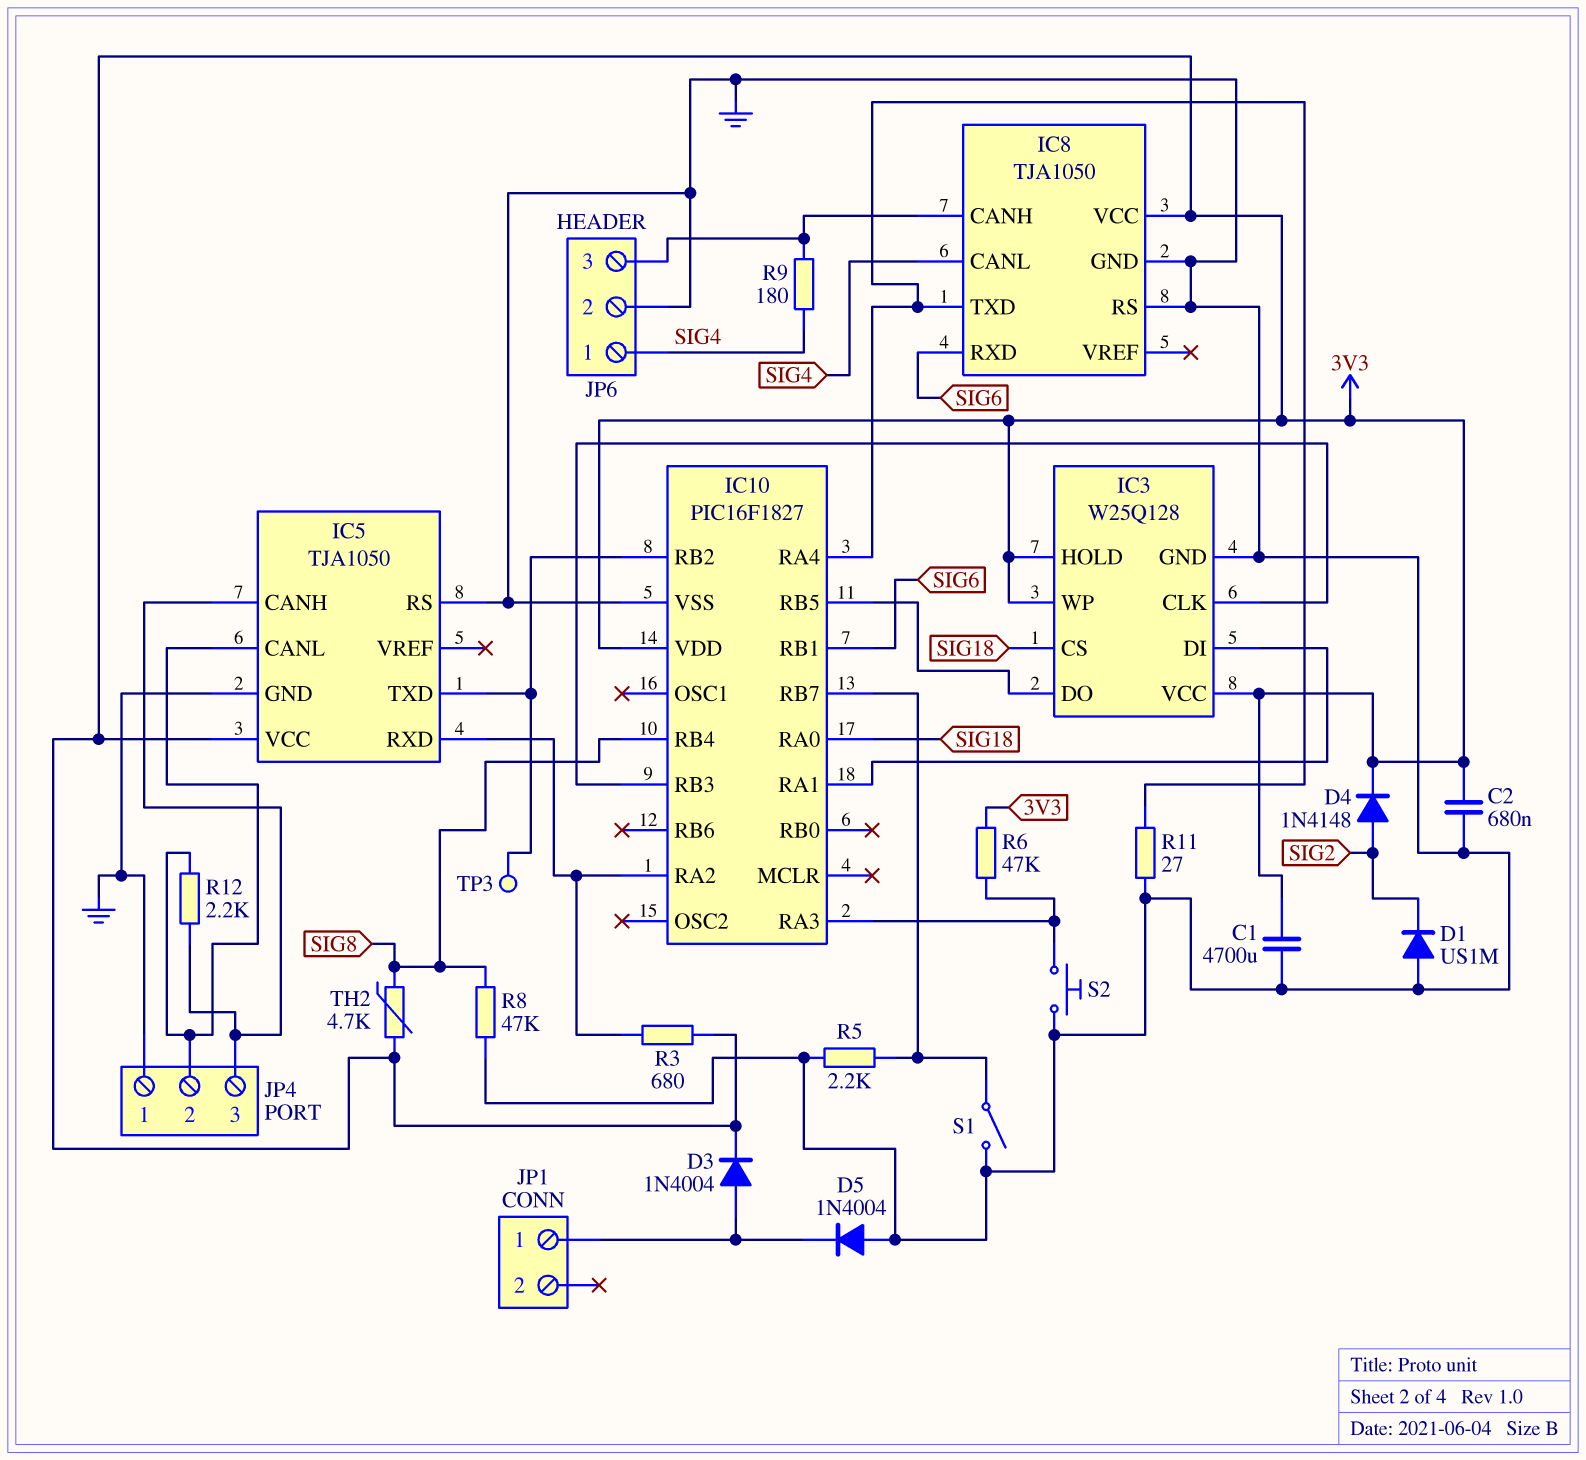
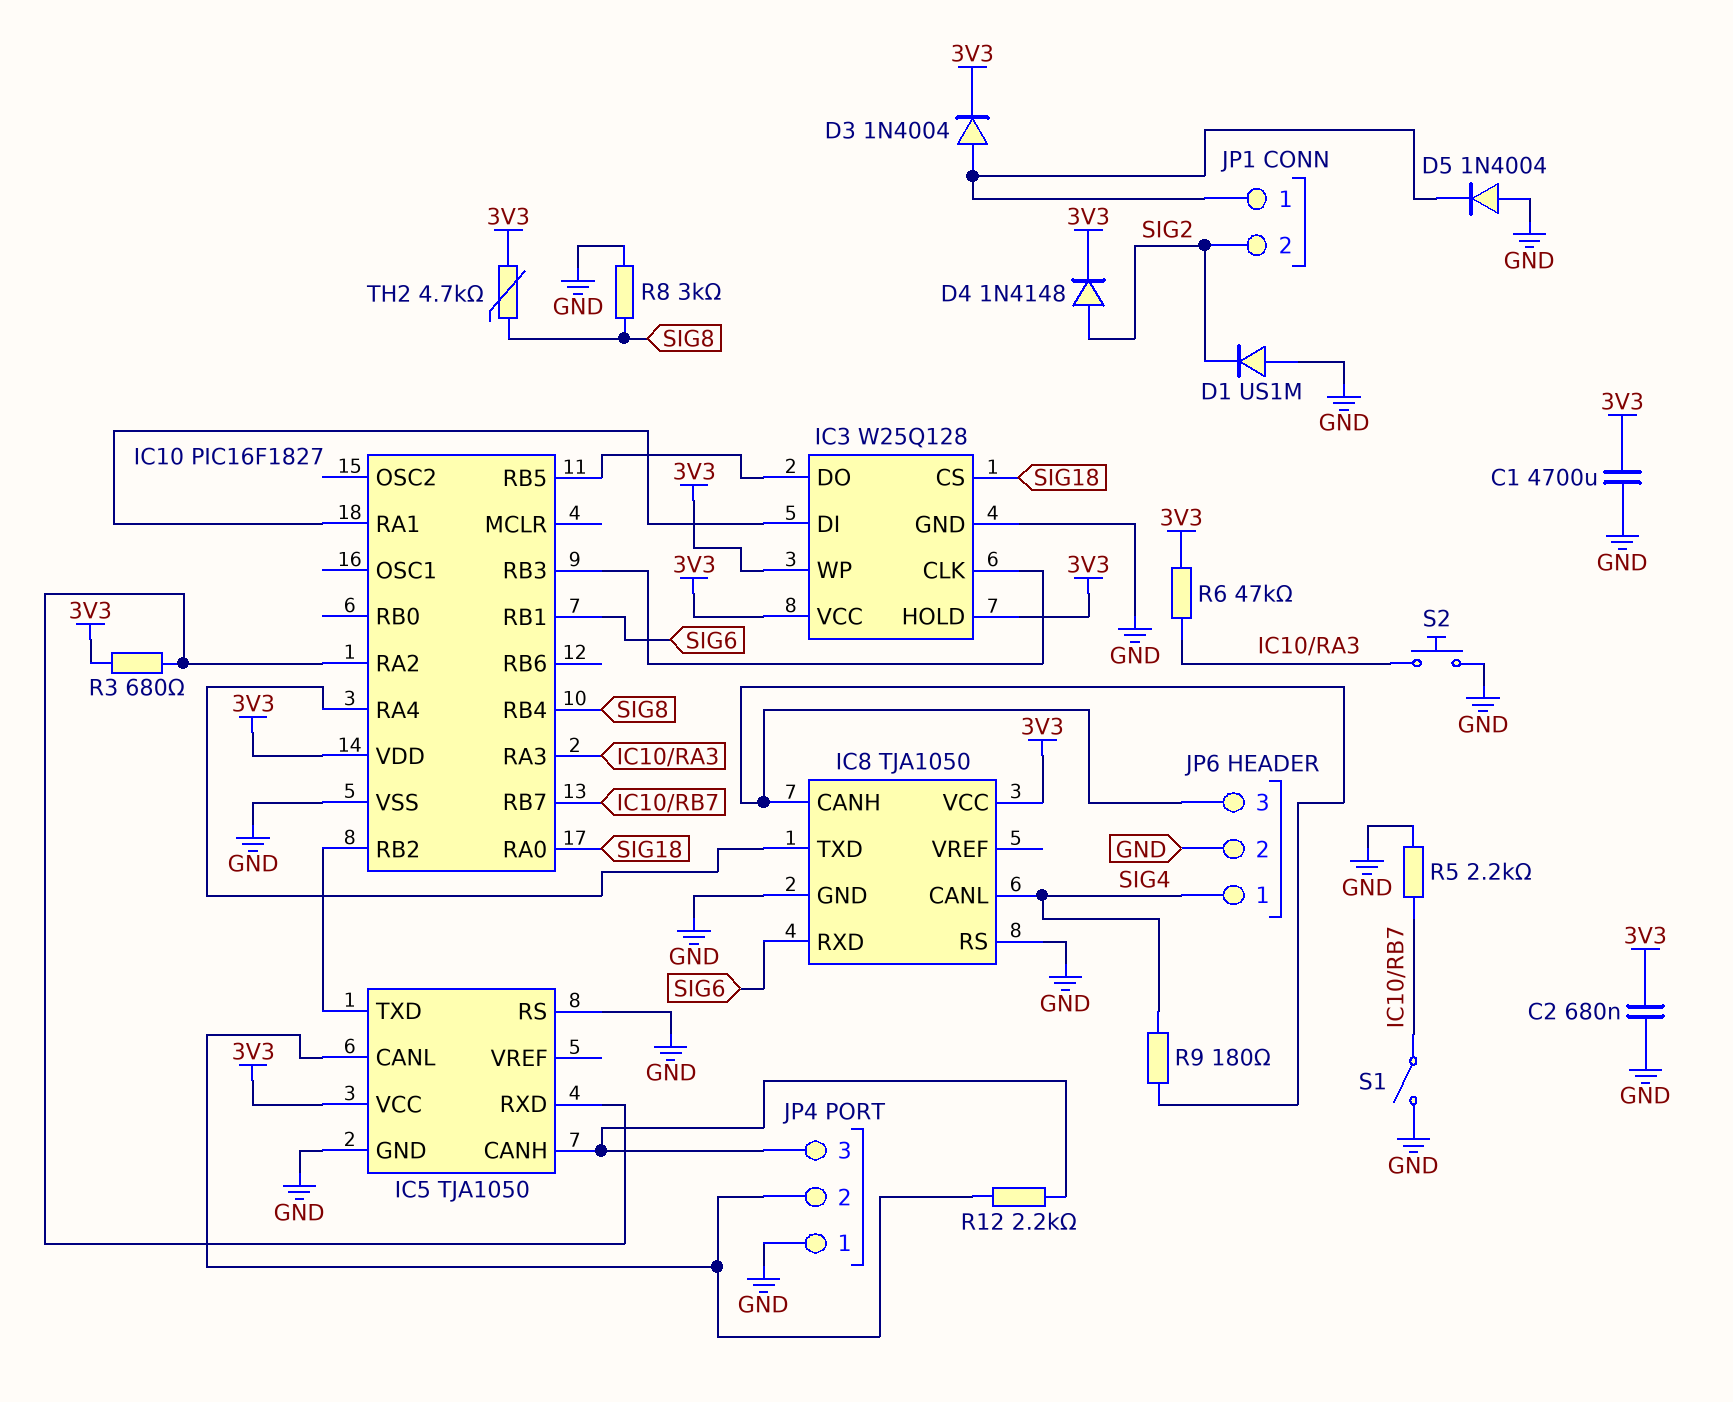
JP1 pin 2: none -> SIG2
R8: 47k (GND, SIG8) -> 3k (GND, SIG8)
R11: 27 (GND, IC8/TXD) -> none
TP3: test point (IC5/TXD) -> none

